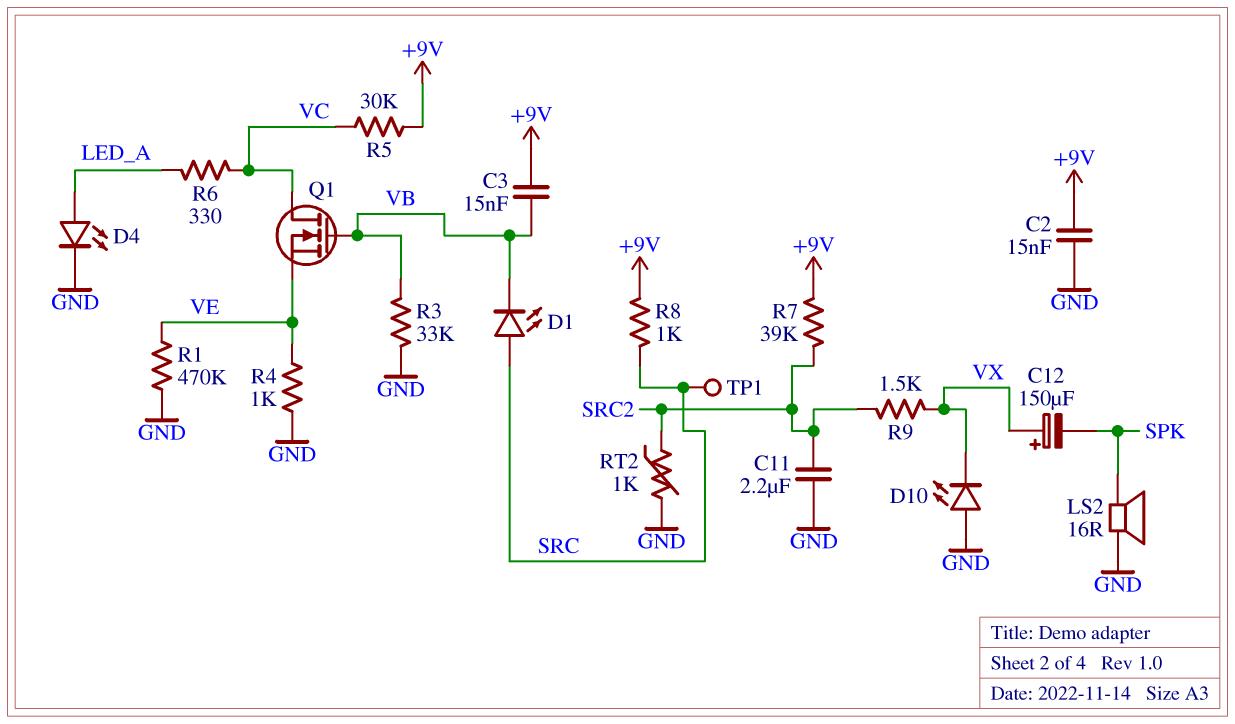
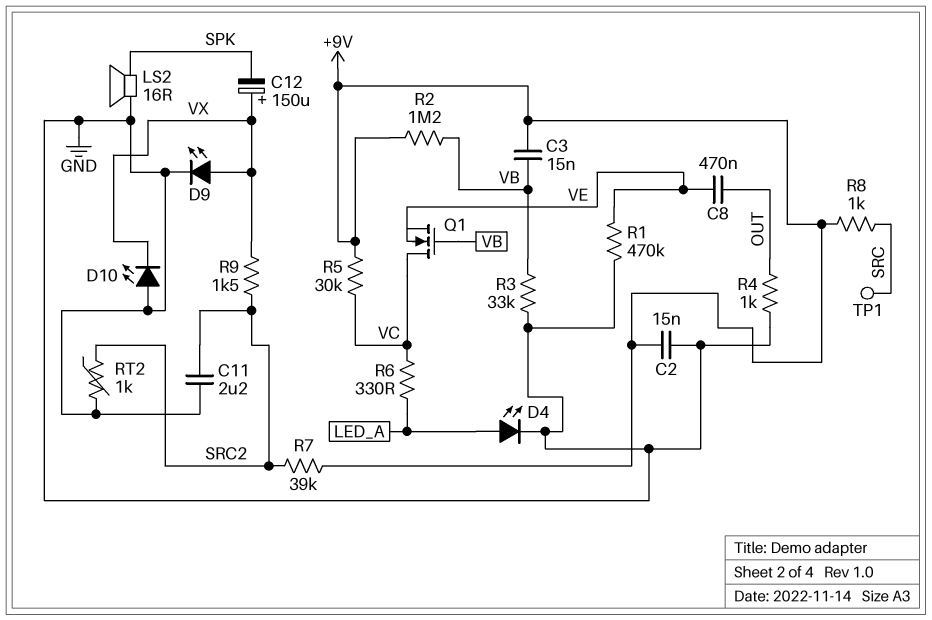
C8: none -> 470nF (OUT, VE)
D1: LED (A SRC, K VB) -> none
D9: none -> LED (A VX, K GND)
R2: none -> 1.2M (+9V, VB)
R4: 1k (GND, VE) -> 1k (GND, OUT)

